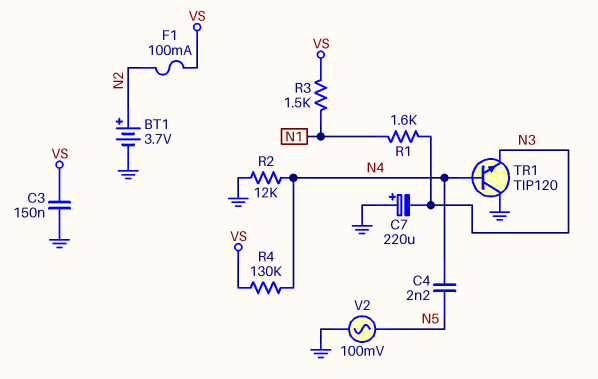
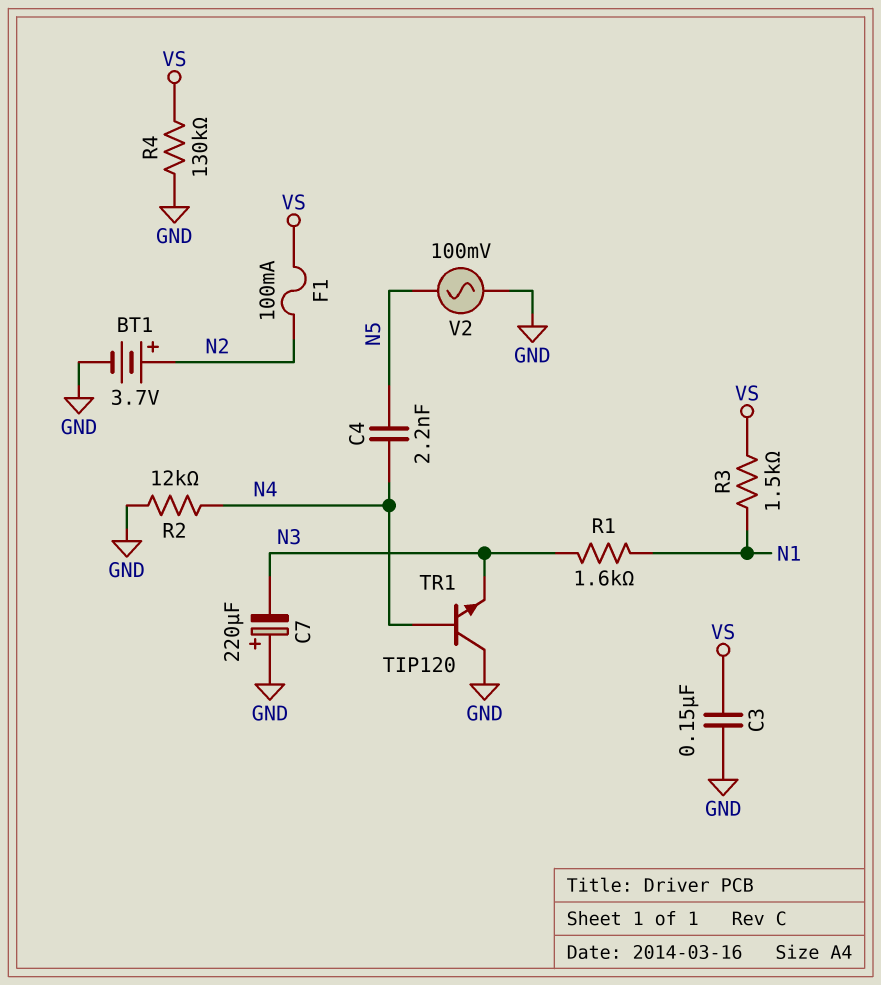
R4: 130k (N4, VS) -> 130k (GND, VS)

